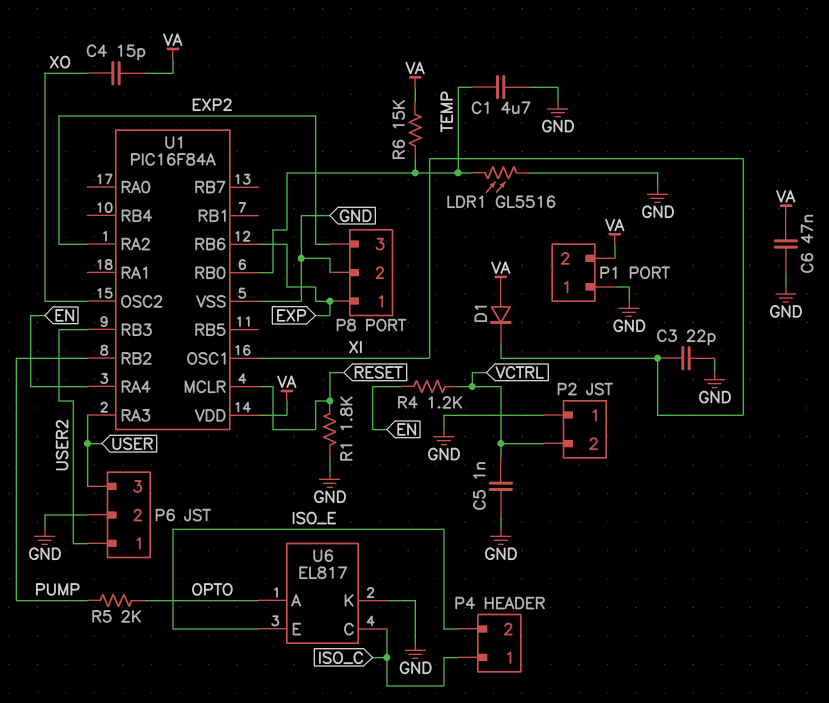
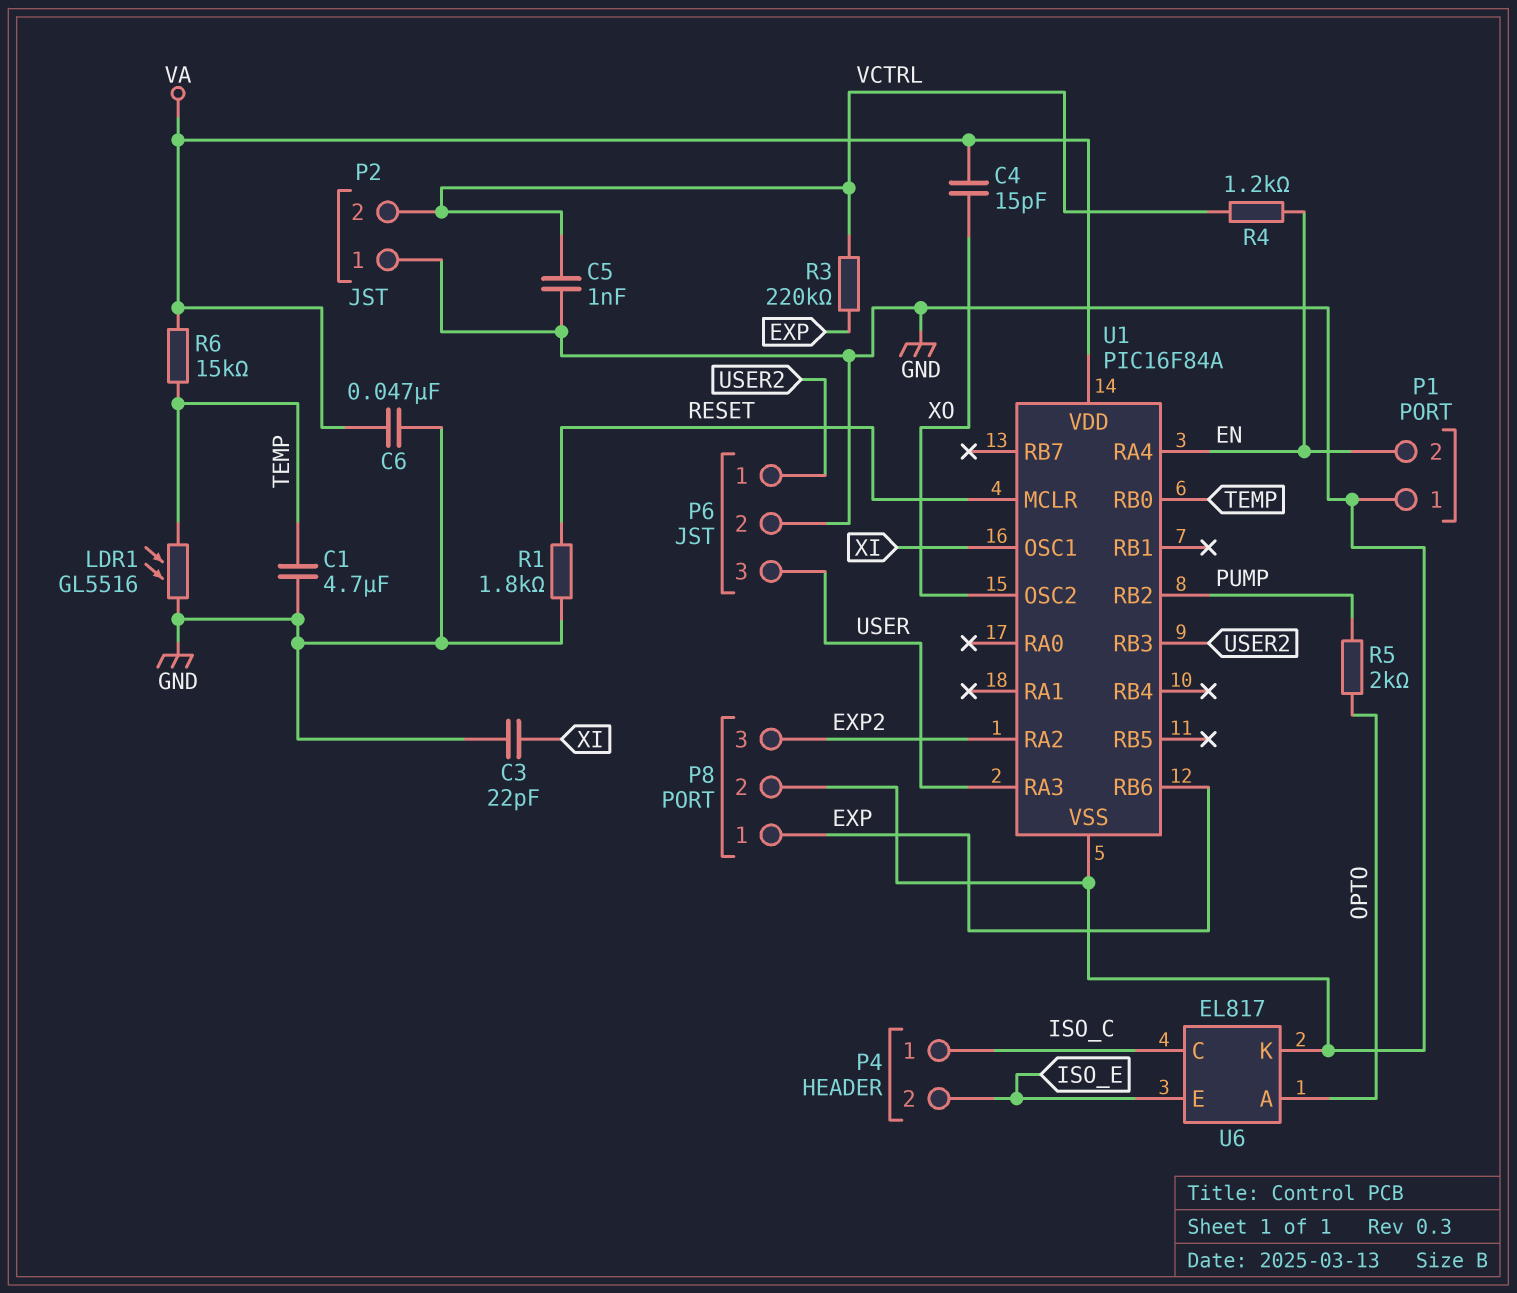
D1: diode (A VA, K XI) -> none
P1 pin 2: VA -> EN
R3: none -> 220k (EXP, VCTRL)

